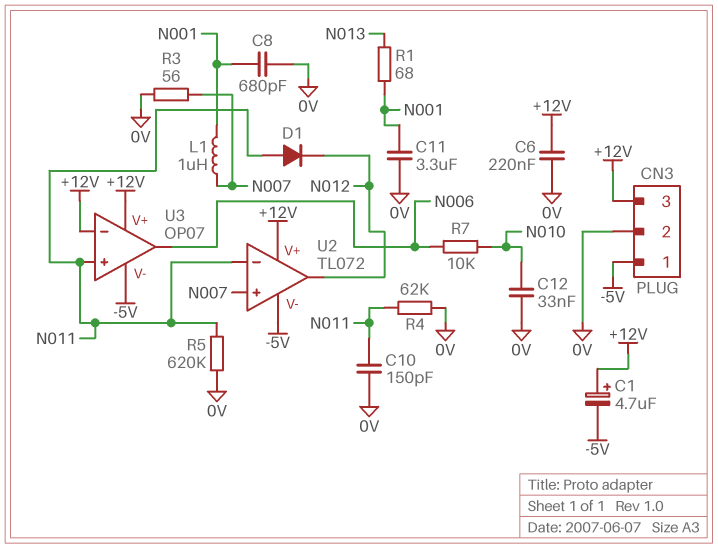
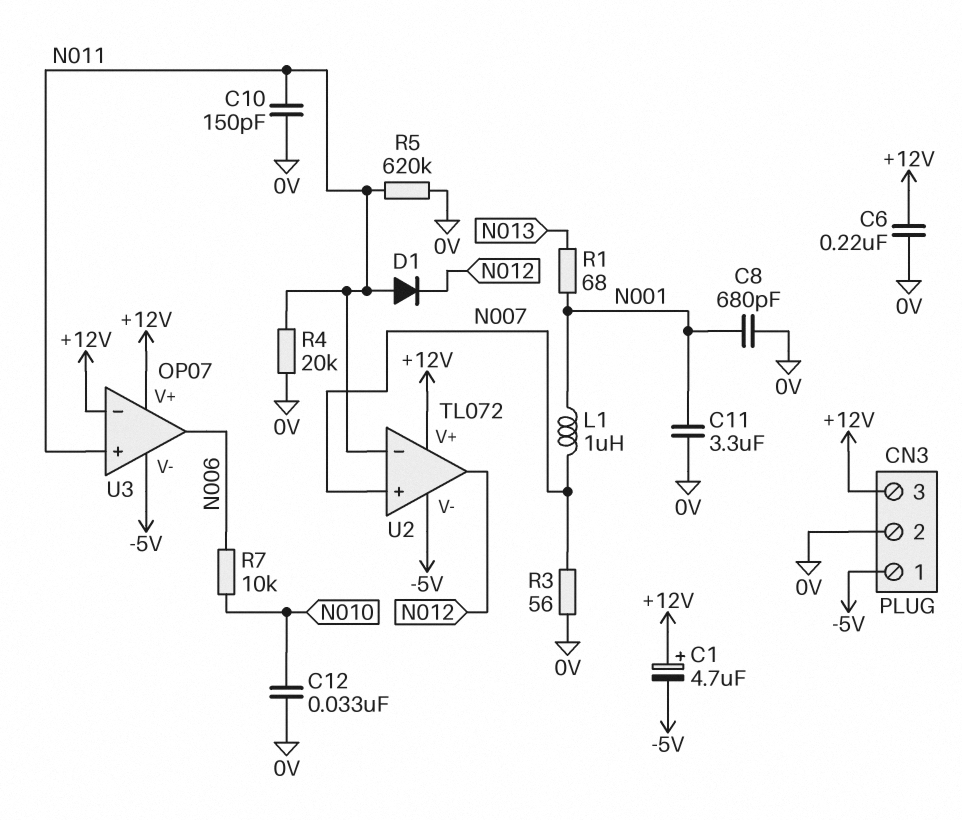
R4: 62k (0V, N011) -> 20k (0V, N011)

